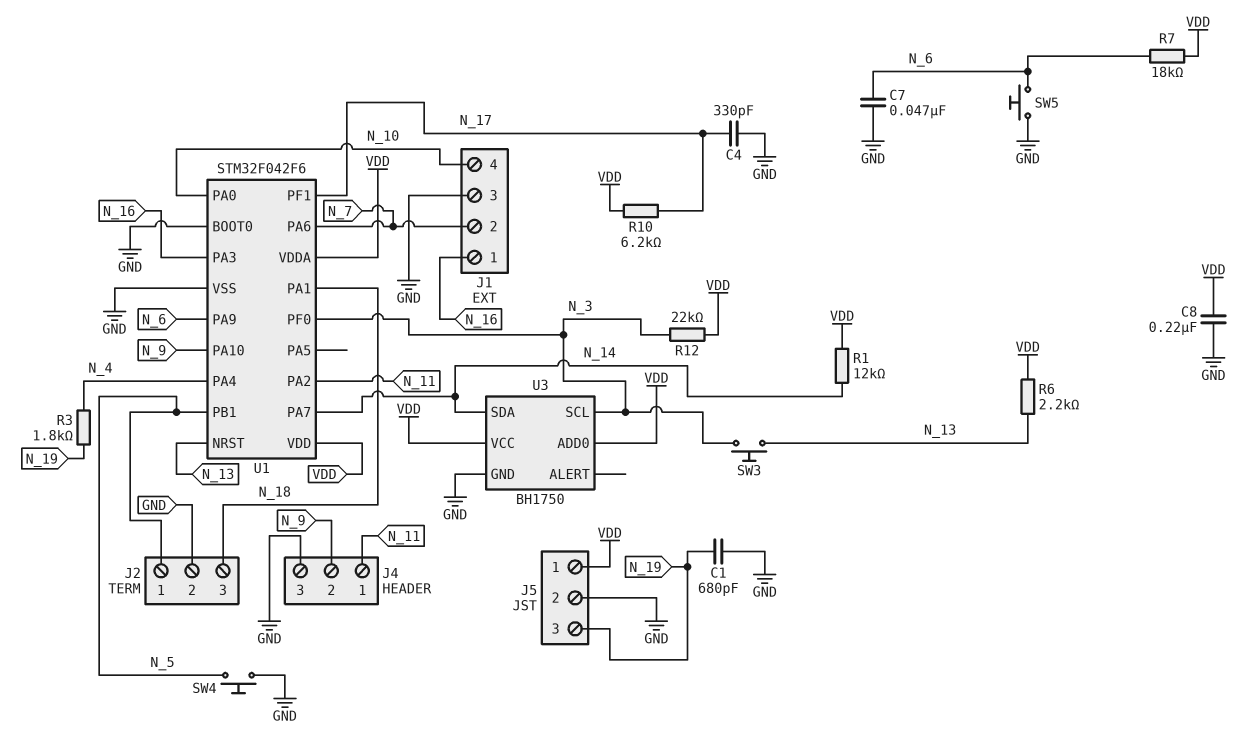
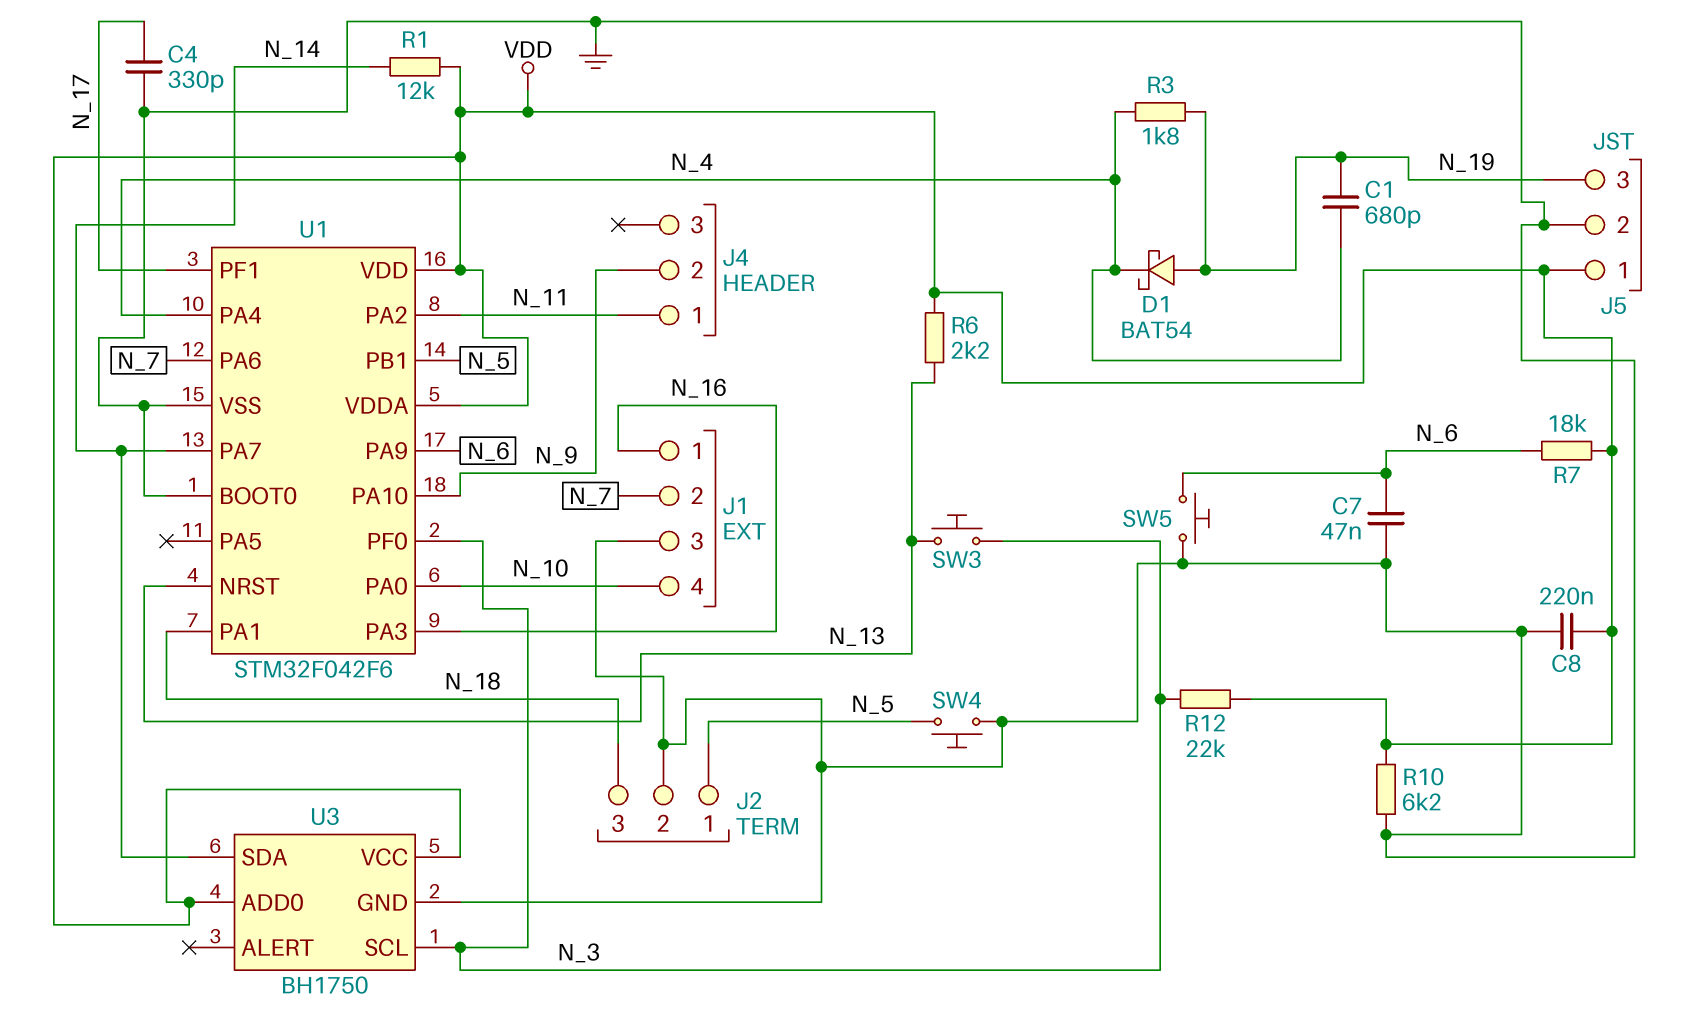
C1: 680pF (GND, N_19) -> 680pF (N_4, N_19)
D1: none -> schottky BAT54 (A N_19, K N_4)
J4 pin 3: GND -> none
R10: 6.2k (N_17, VDD) -> 6.2k (GND, VDD)

